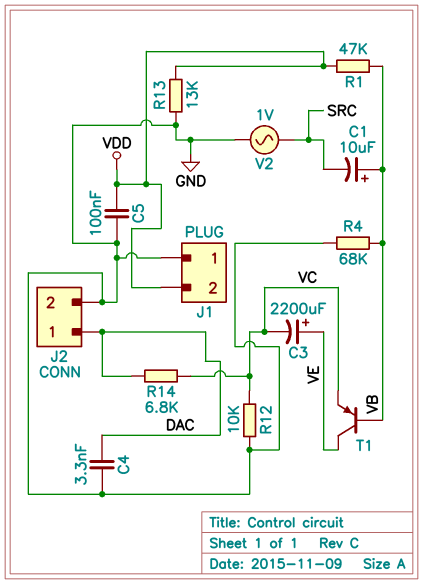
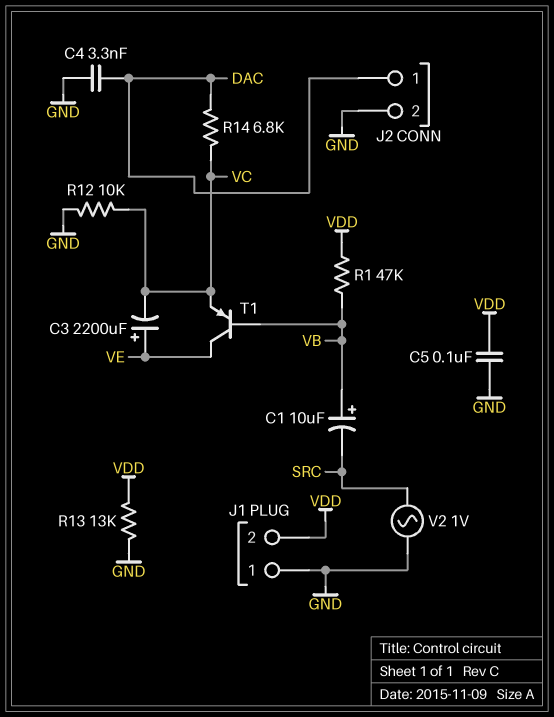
R4: 68k (GND, VB) -> none

